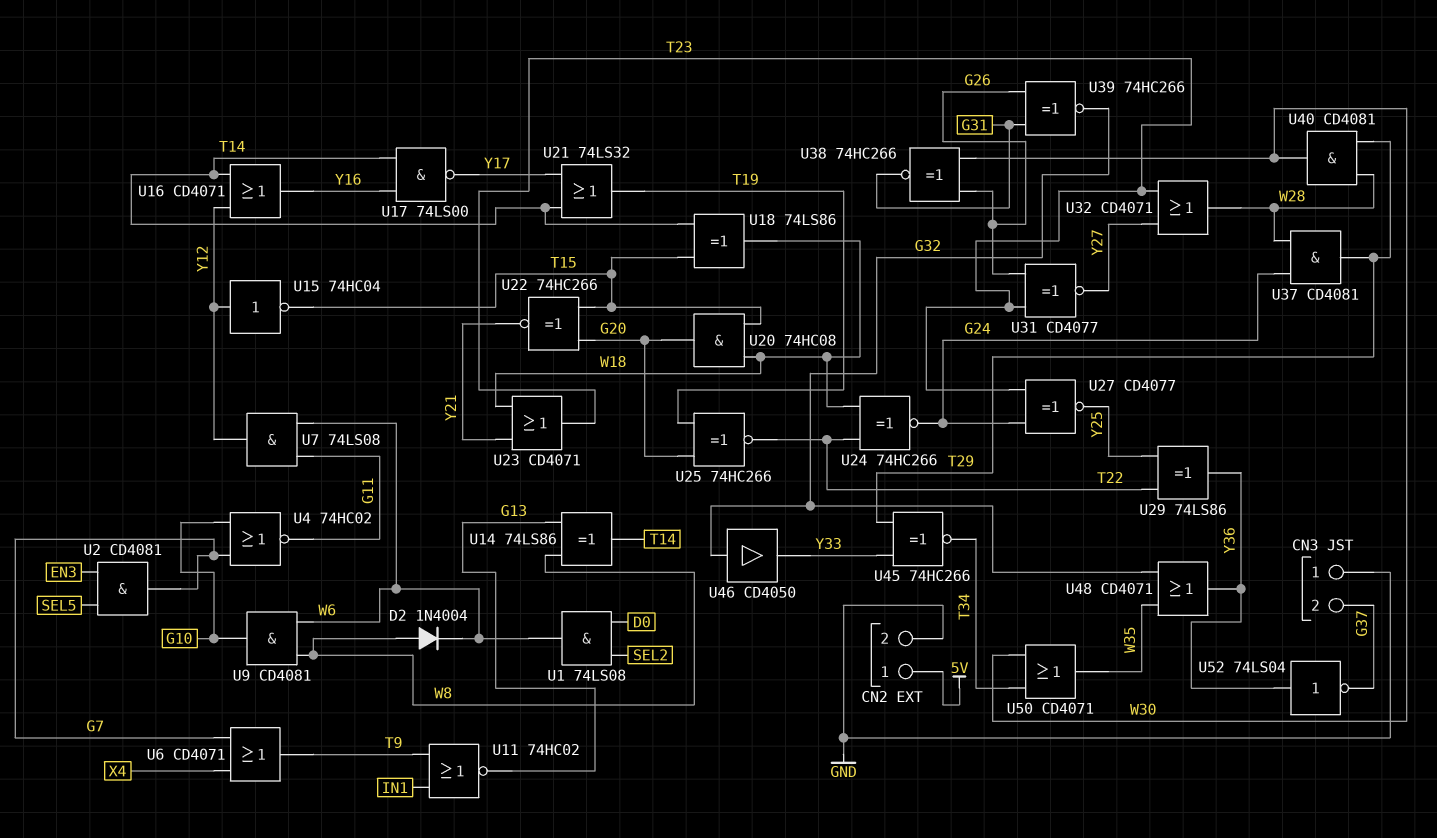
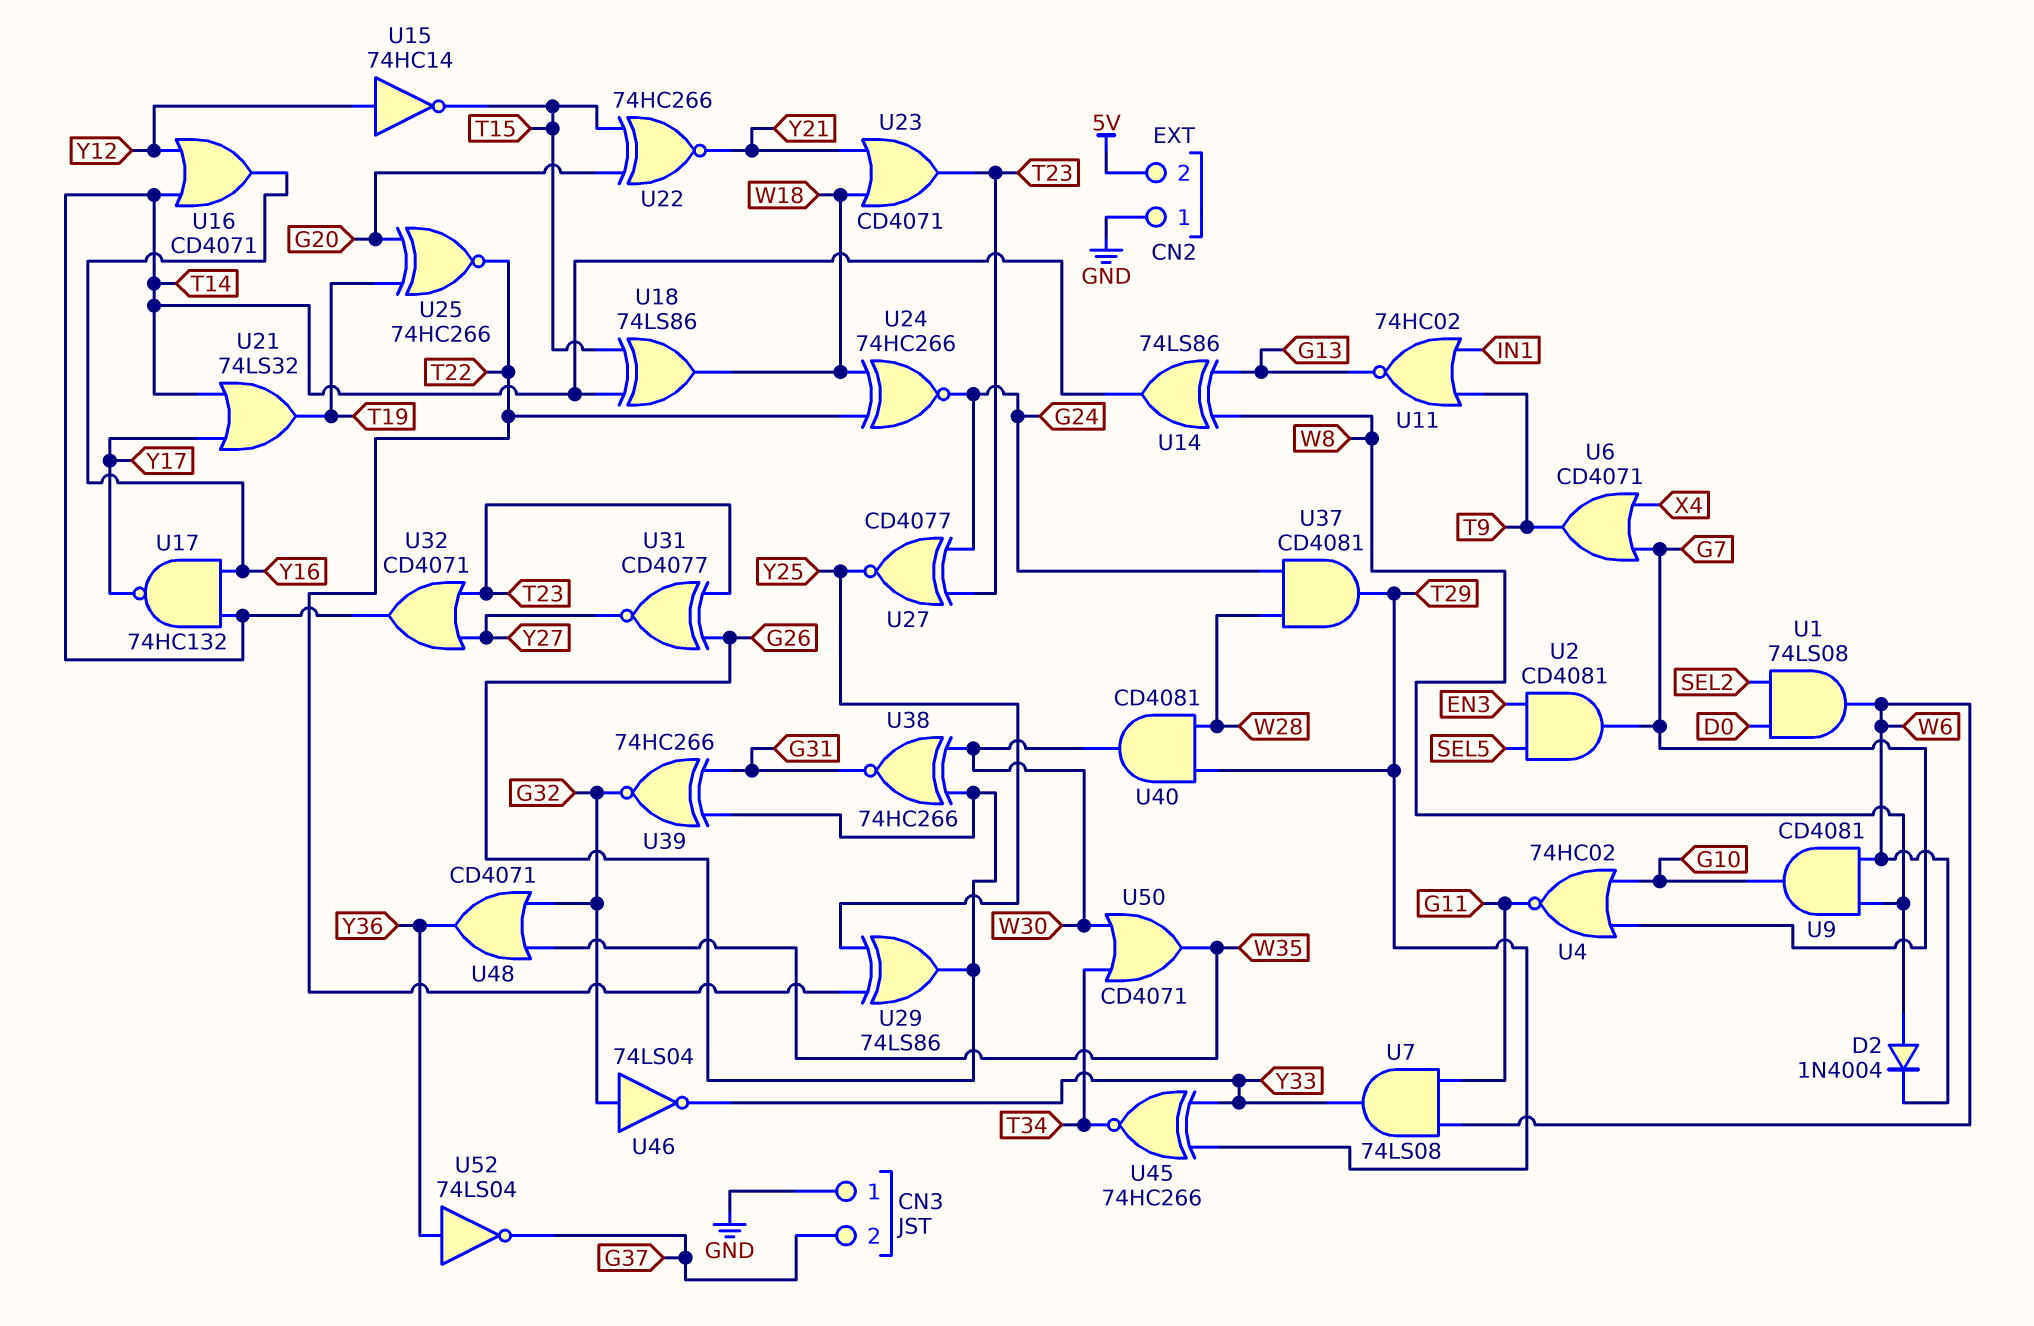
CN2 pin 1: 5V -> GND
CN2 pin 2: GND -> 5V
U7: AND 74LS08 (in G11, in W6, out Y12) -> AND 74LS08 (in G11, in W6, out Y33)
U15: NOT 74HC04 (in Y12, out T15) -> NOT 74HC14 (in Y12, out T15)
U17: NAND 74LS00 (in T14, in Y16, out Y17) -> NAND 74HC132 (in T14, in Y16, out Y17)
U20: AND 74HC08 (in T15, in W18, out G20) -> none
U29: XOR 74LS86 (in T22, in Y25, out Y36) -> XOR 74LS86 (in T22, in Y25, out G26)
U32: OR CD4071 (in T23, in Y27, out W28) -> OR CD4071 (in T23, in Y27, out T14)
U46: buffer CD4050 (in G32, out Y33) -> NOT 74LS04 (in G32, out Y33)

